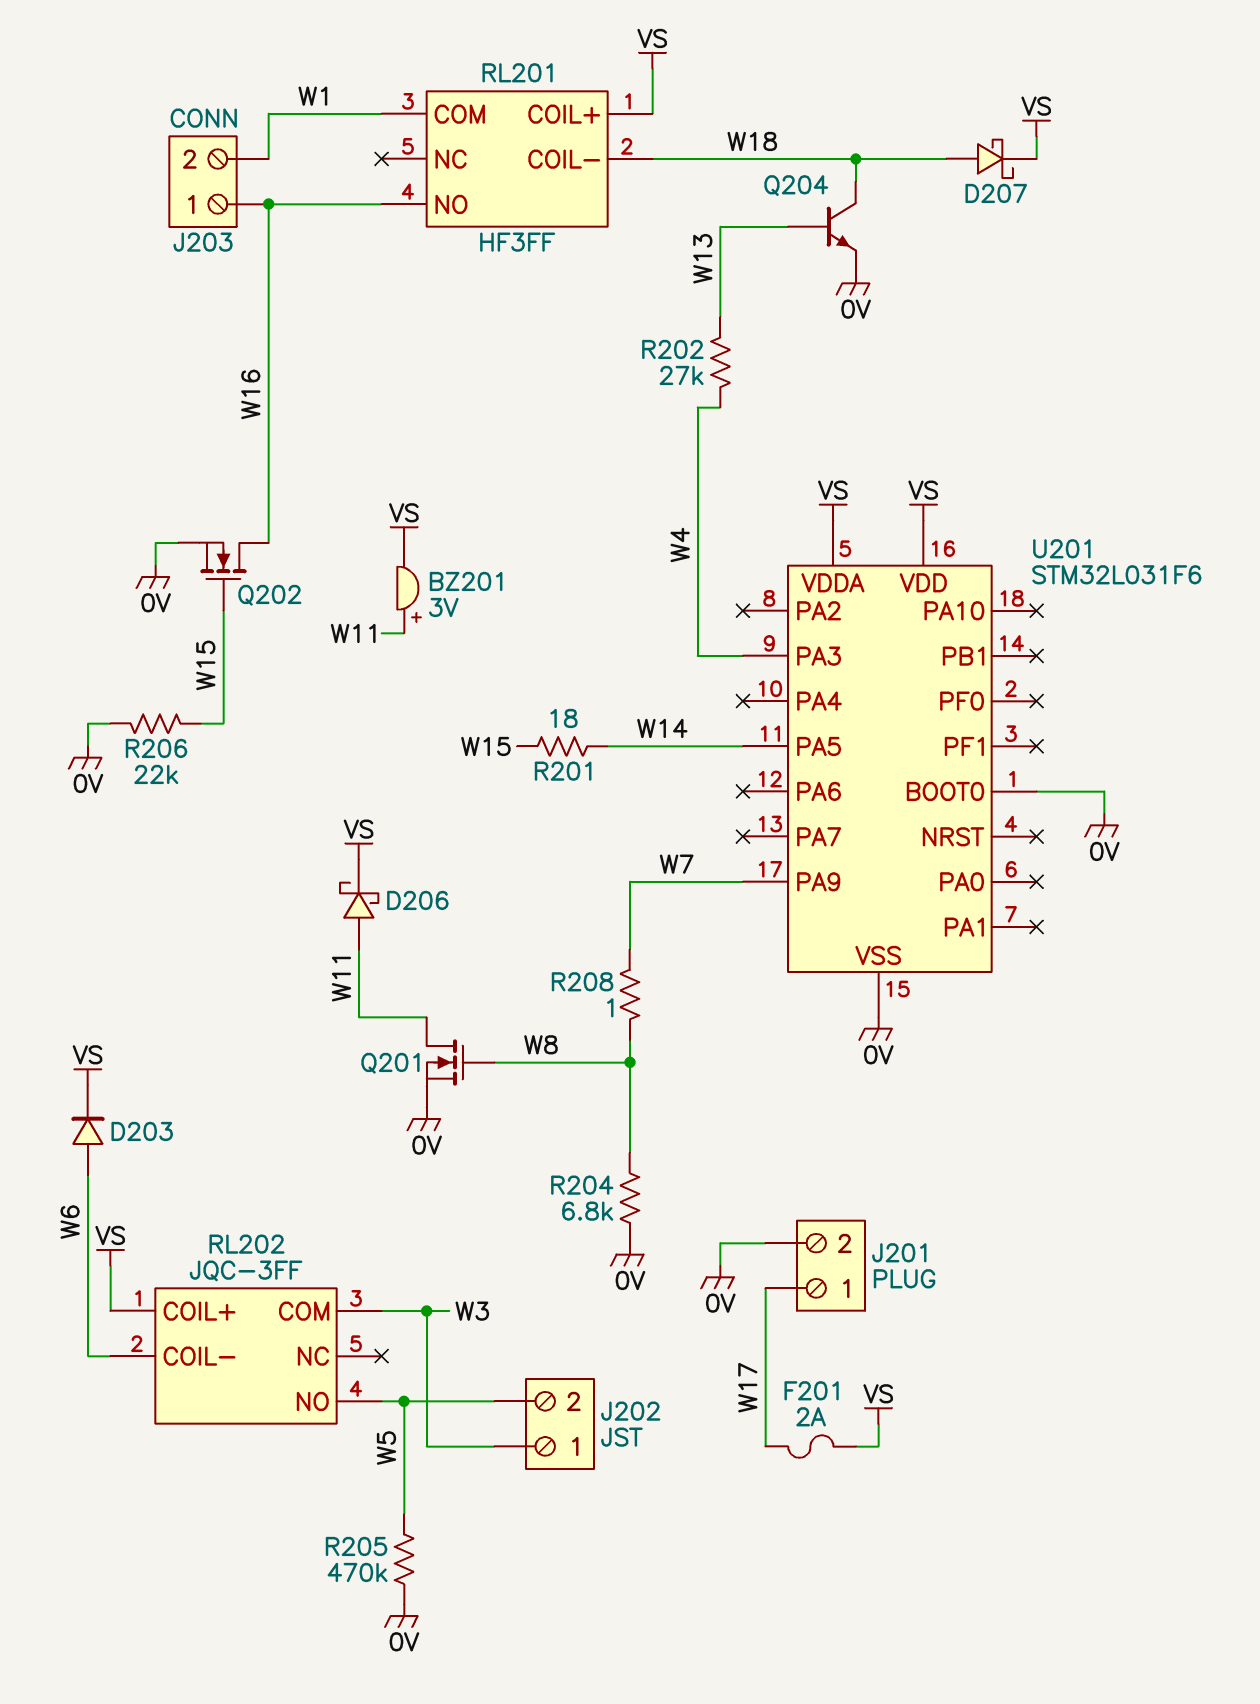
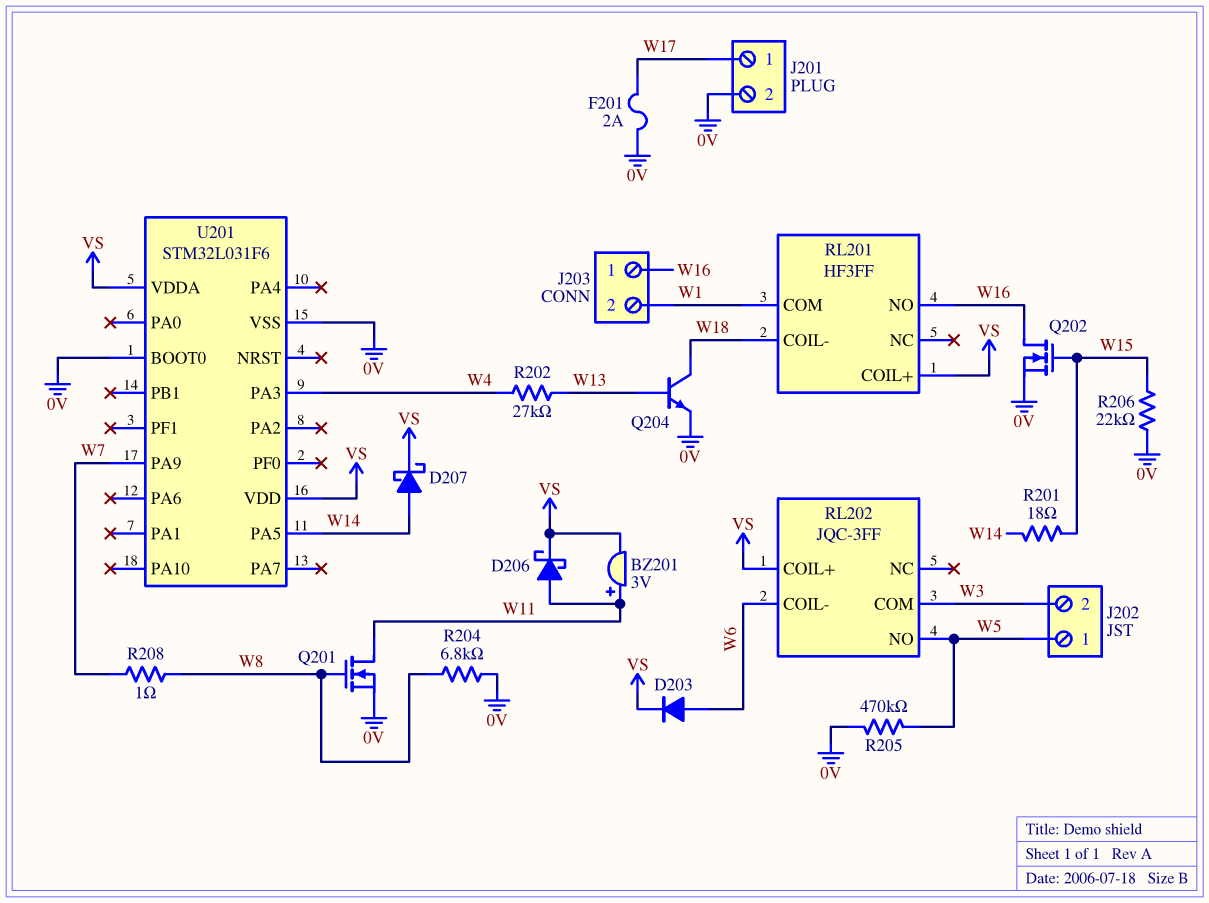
D207: schottky (A W18, K VS) -> schottky (A W14, K VS)
F201: 2A (VS, W17) -> 2A (0V, W17)
J202 pin 1: W3 -> W5
J202 pin 2: W5 -> W3

